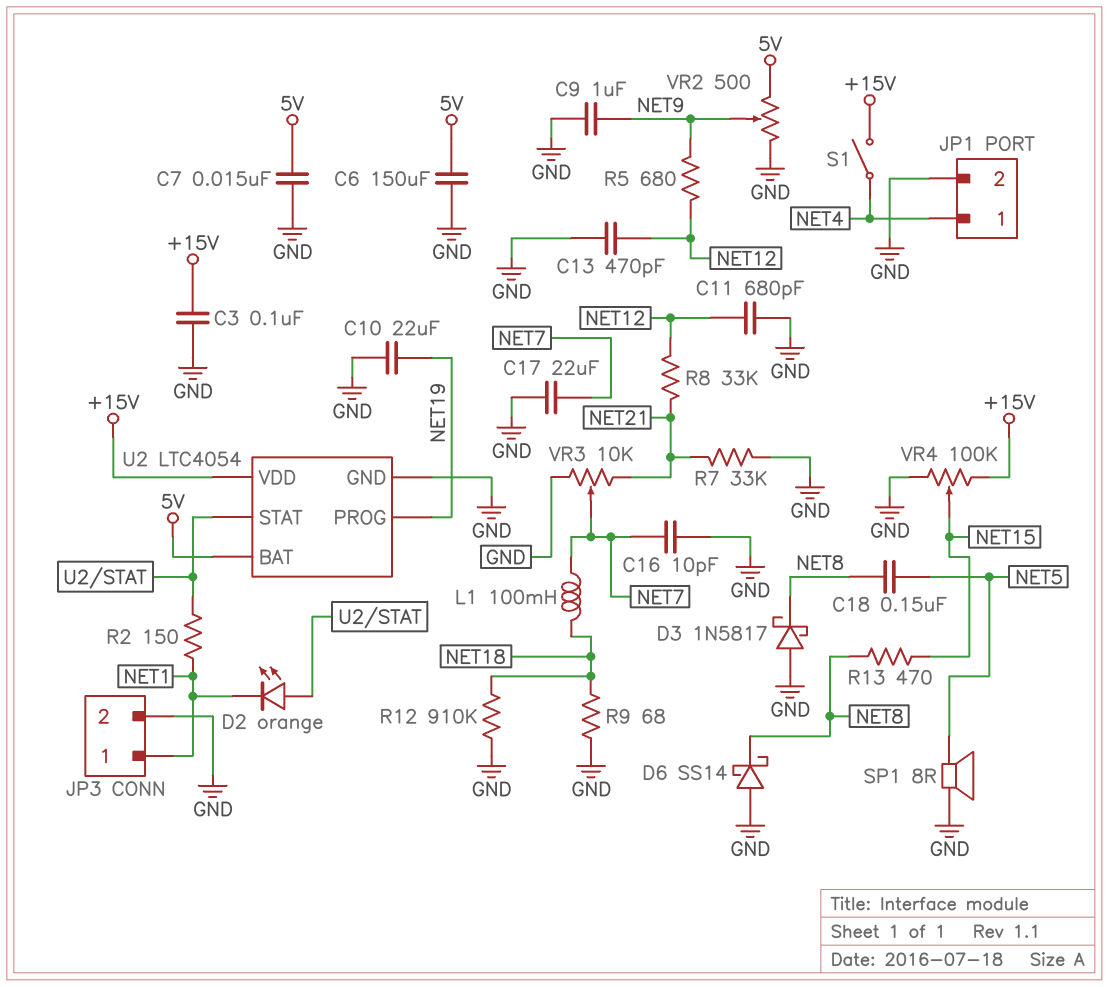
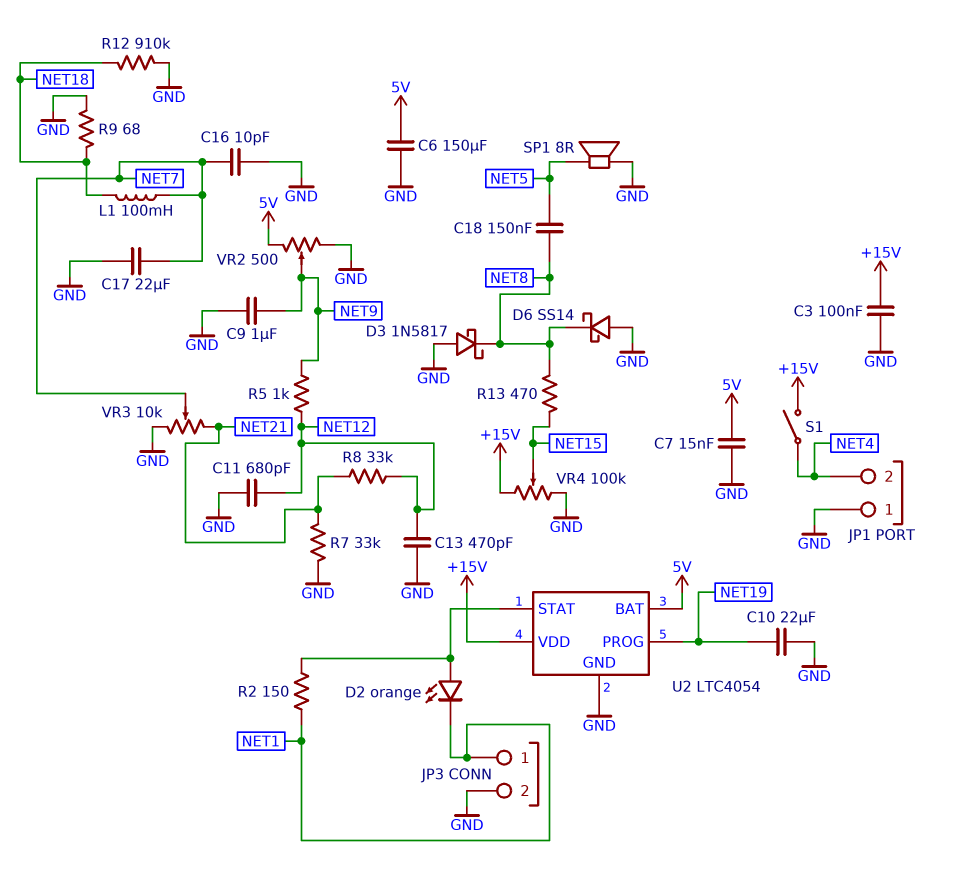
JP1 pin 1: NET4 -> GND
JP1 pin 2: GND -> NET4
R5: 680 (NET9, NET12) -> 1k (NET9, NET12)

